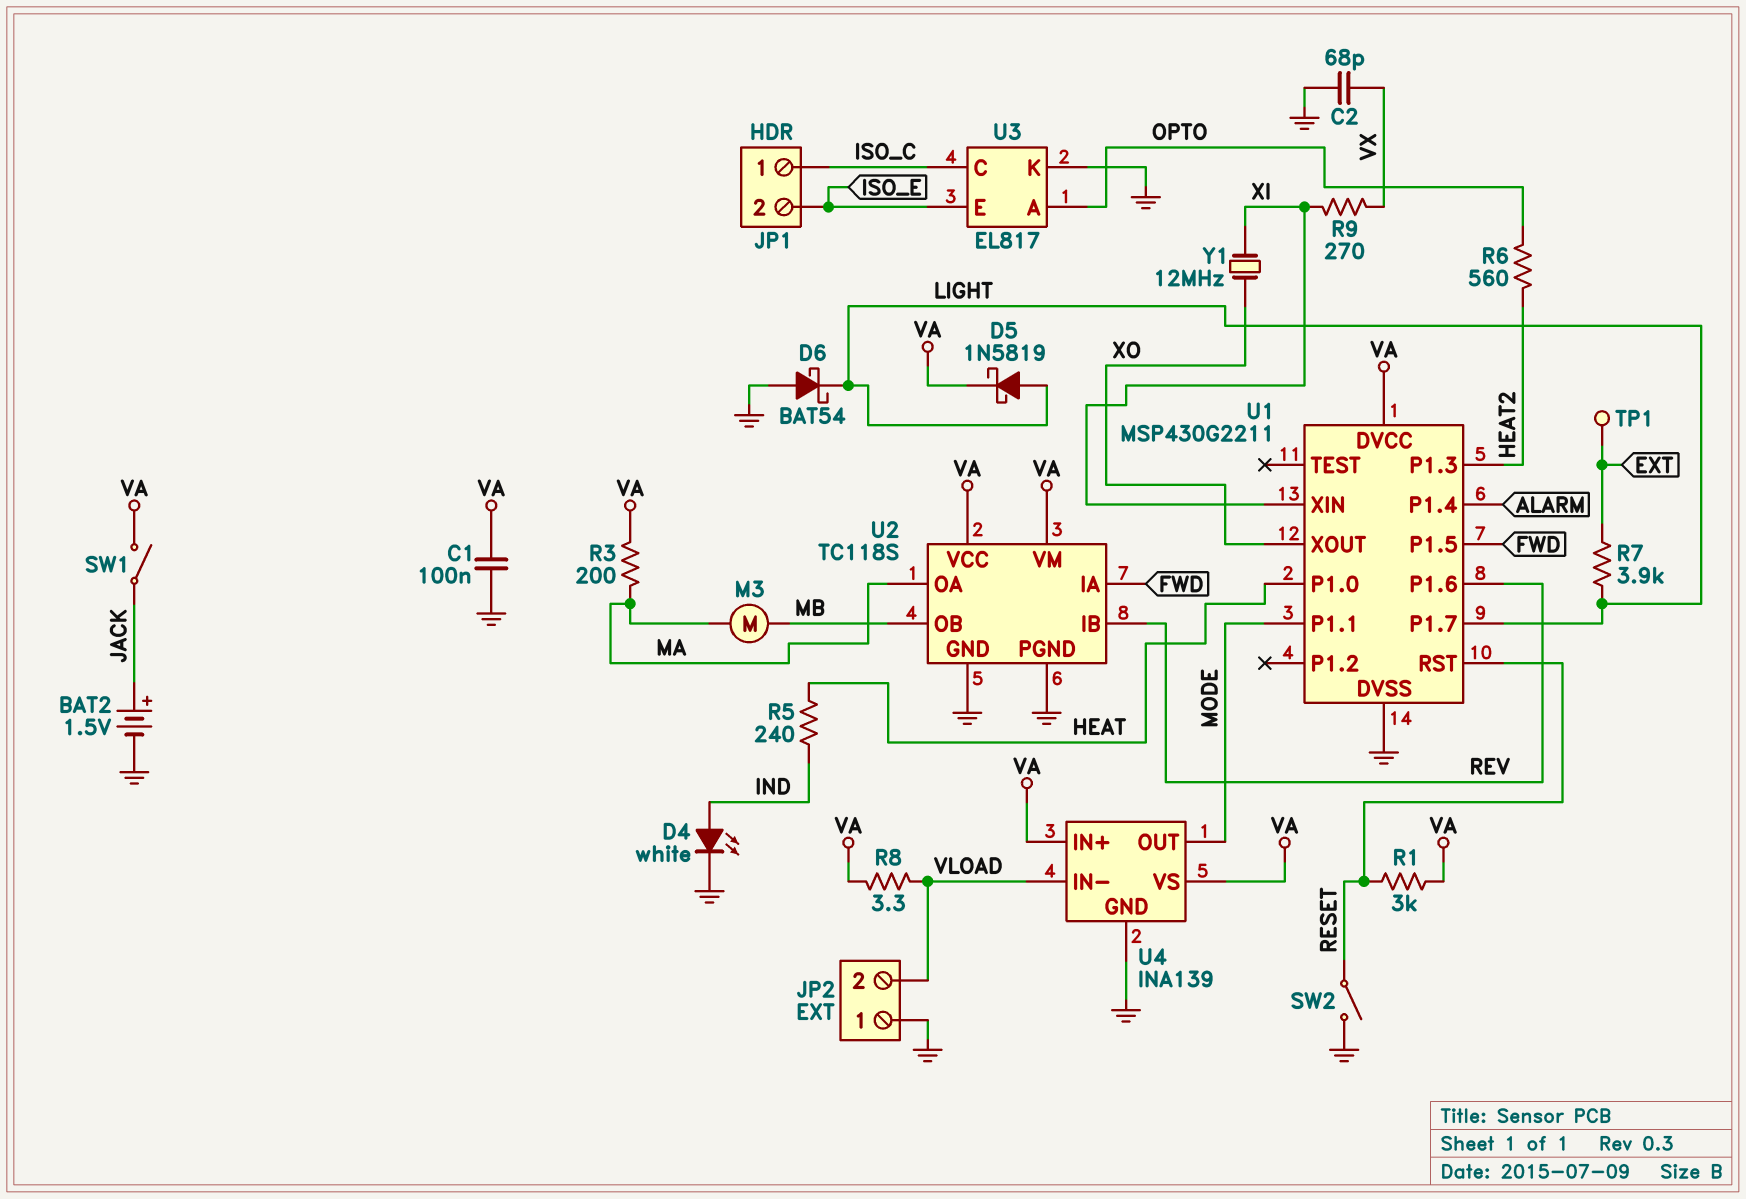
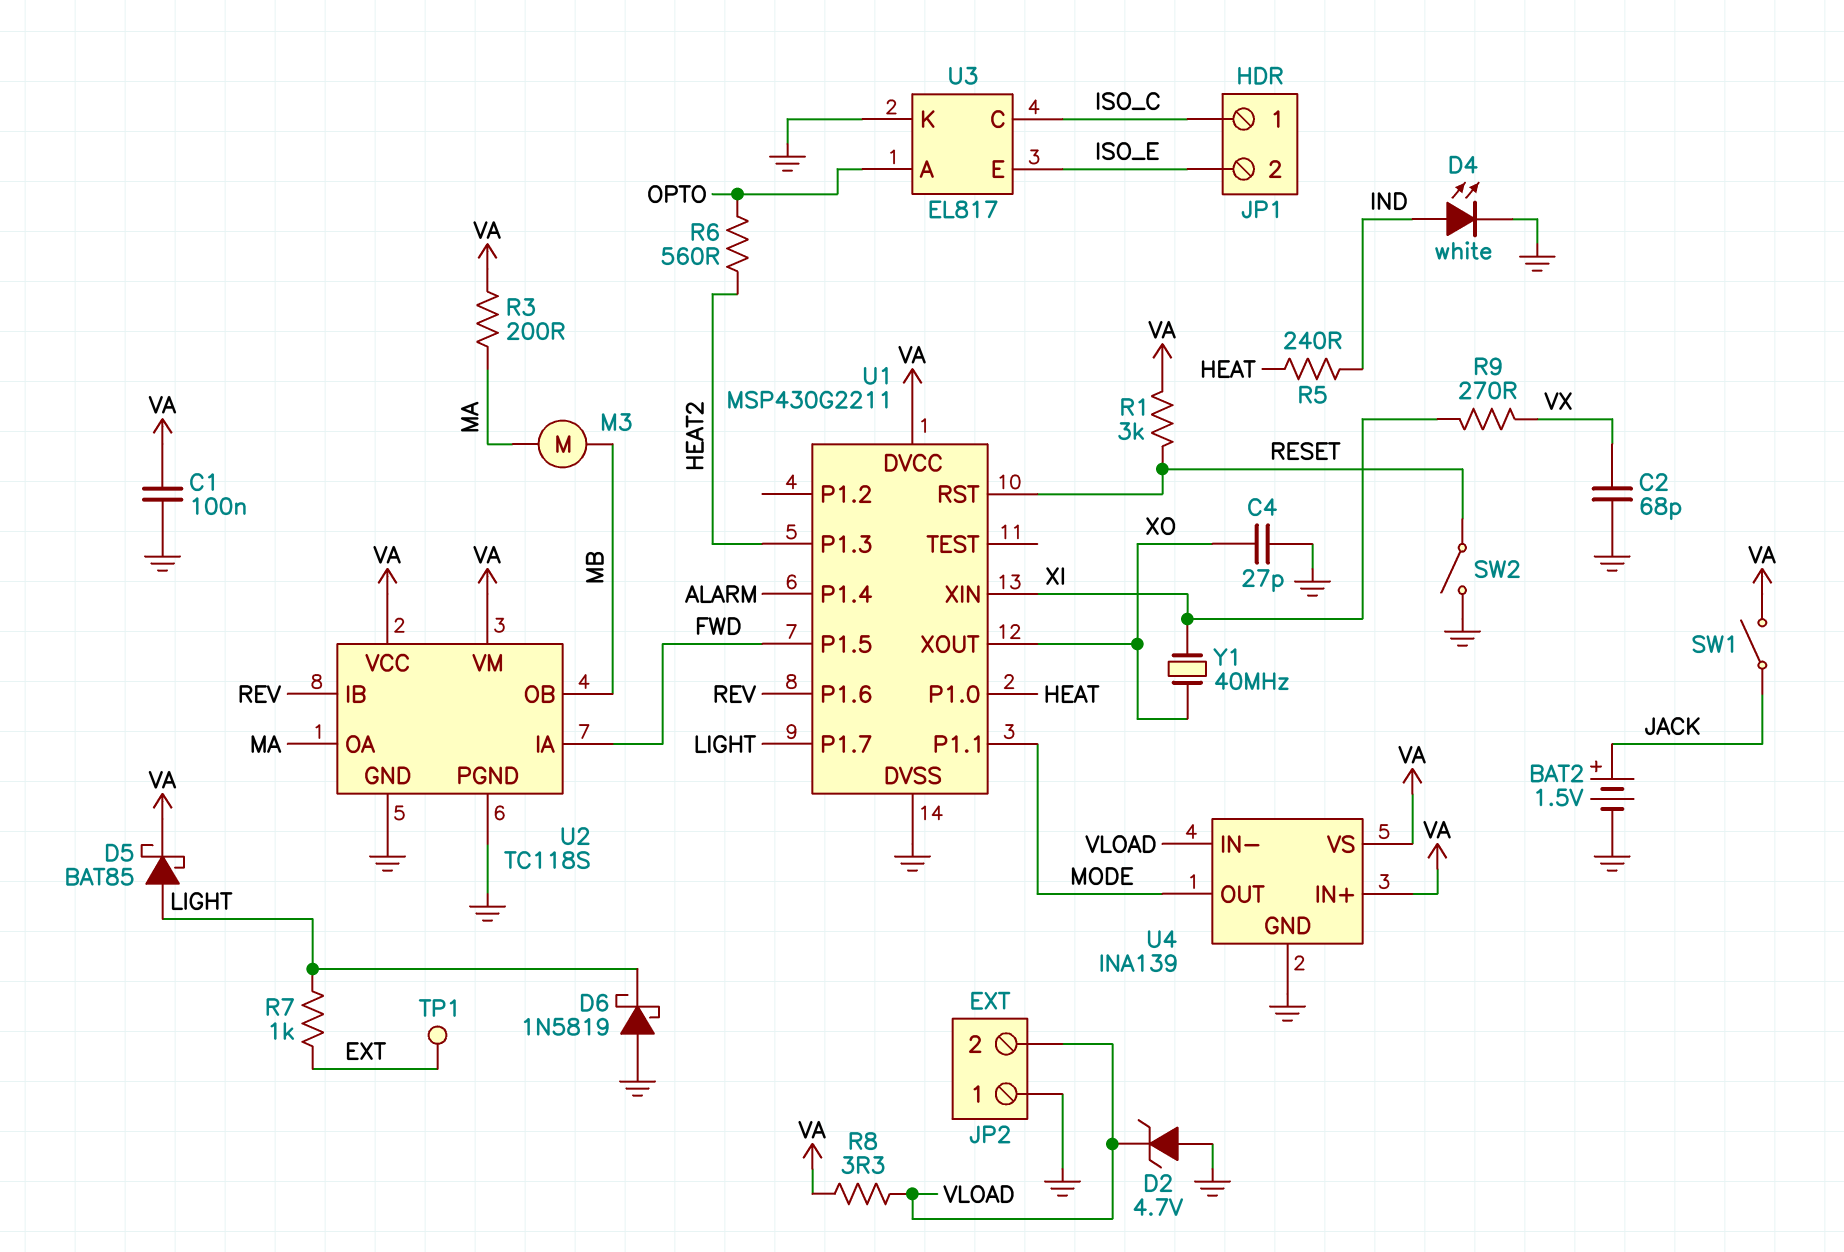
C4: none -> 27pF (GND, XO)
D2: none -> zener 4.7V (A GND, K VLOAD)
D5: schottky 1N5819 (A LIGHT, K VA) -> schottky BAT85 (A LIGHT, K VA)
D6: schottky BAT54 (A GND, K LIGHT) -> schottky 1N5819 (A GND, K LIGHT)
R7: 3.9k (EXT, LIGHT) -> 1k (EXT, LIGHT)
Y1: 12MHz (XI, XO) -> 40MHz (XI, XO)

